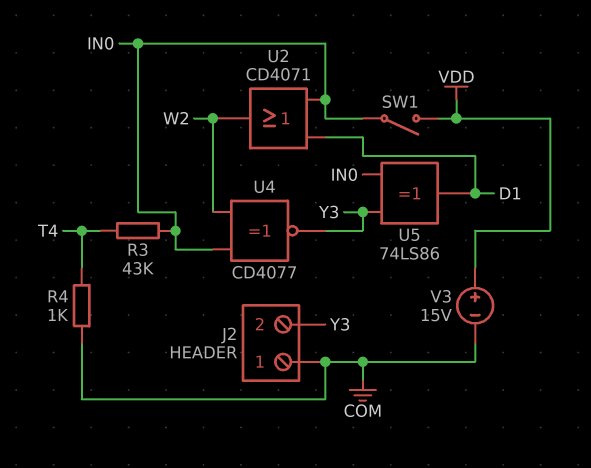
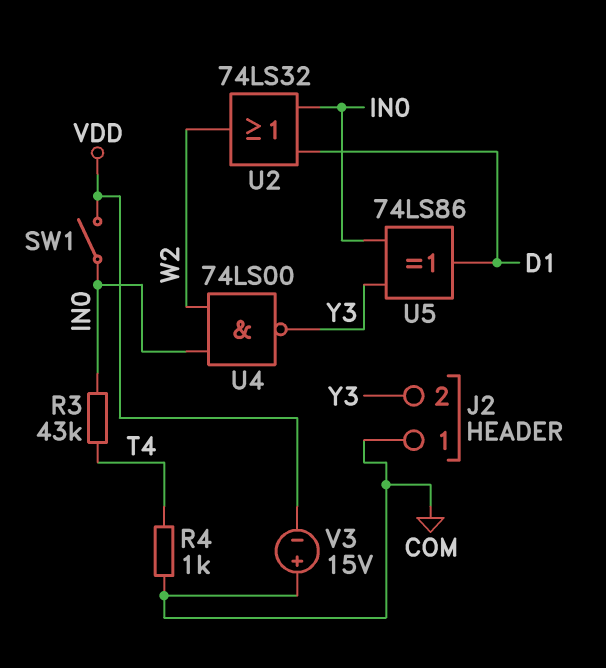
U2: OR CD4071 (in D1, in IN0, out W2) -> OR 74LS32 (in D1, in IN0, out W2)
U4: XNOR CD4077 (in IN0, in W2, out Y3) -> NAND 74LS00 (in IN0, in W2, out Y3)
V3: 15V (plus VDD, minus COM) -> 15V (plus COM, minus VDD)

